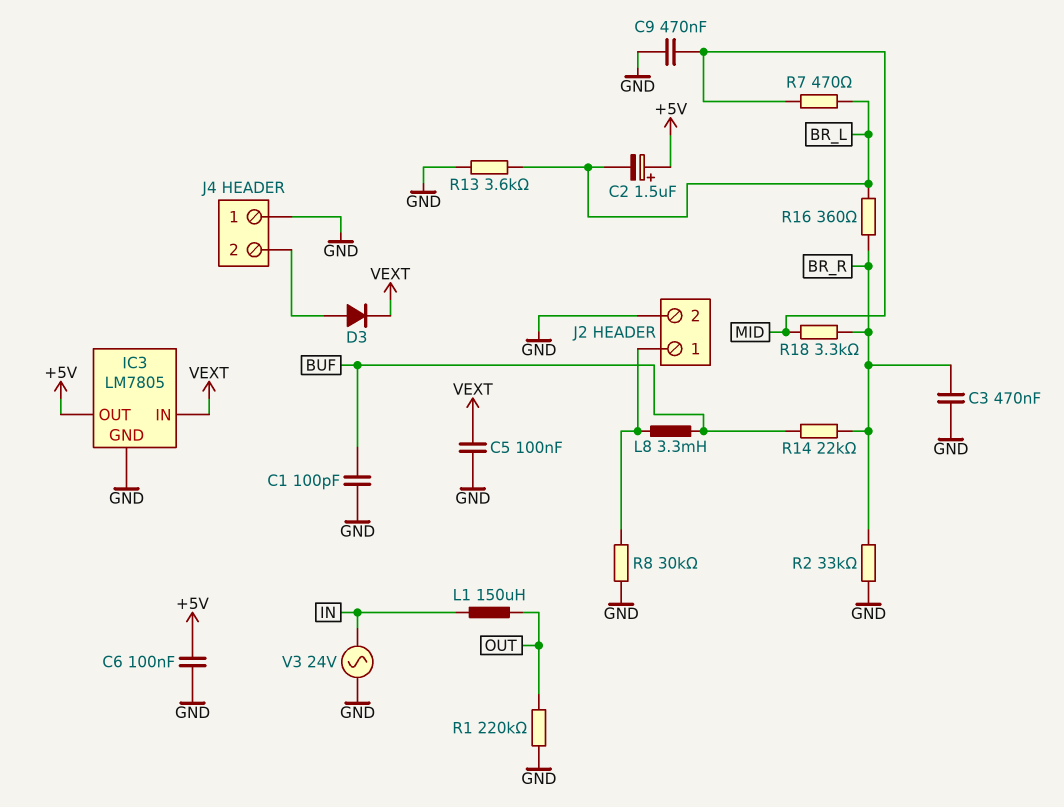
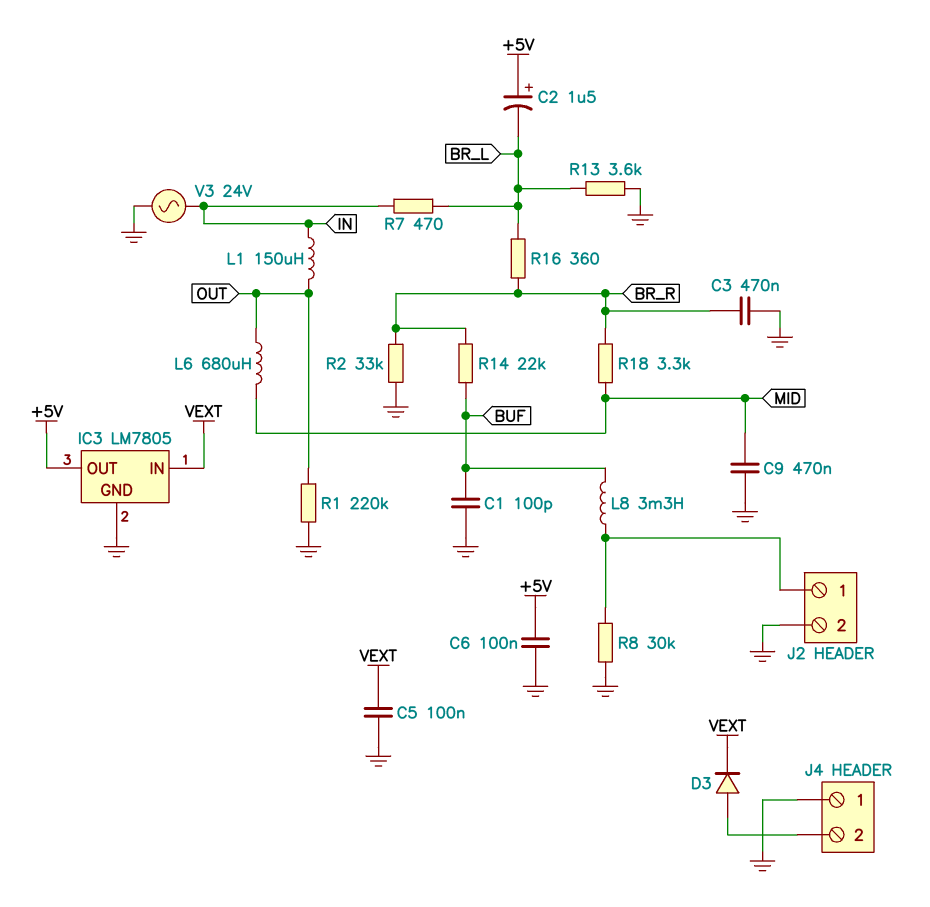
L6: none -> 680uH (MID, OUT)
R7: 470 (BR_L, MID) -> 470 (BR_L, IN)

